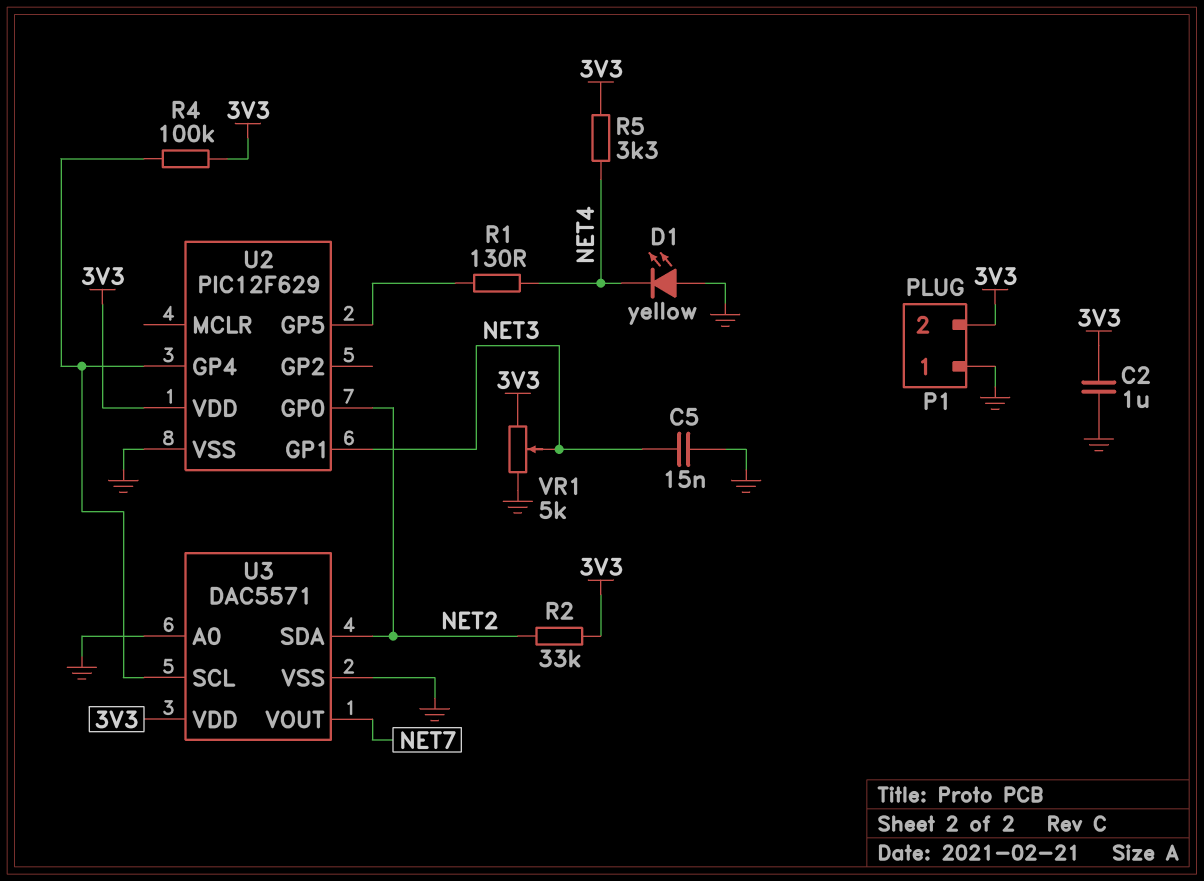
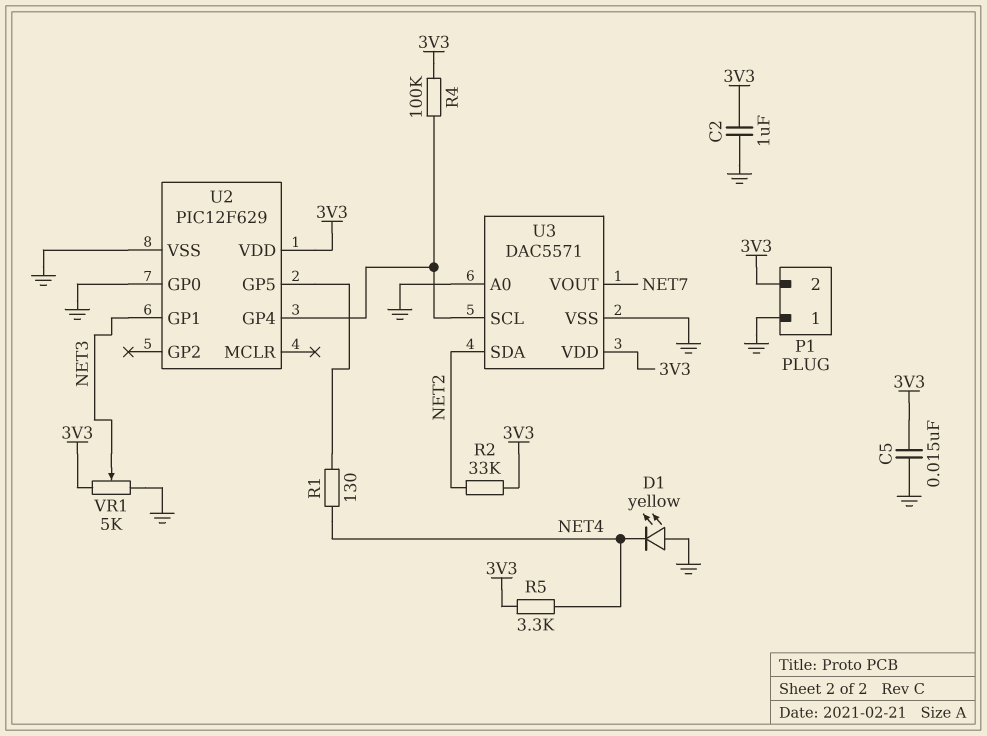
C5: 15nF (GND, NET3) -> 15nF (3V3, GND)
U2 pin GP0: NET2 -> GND

